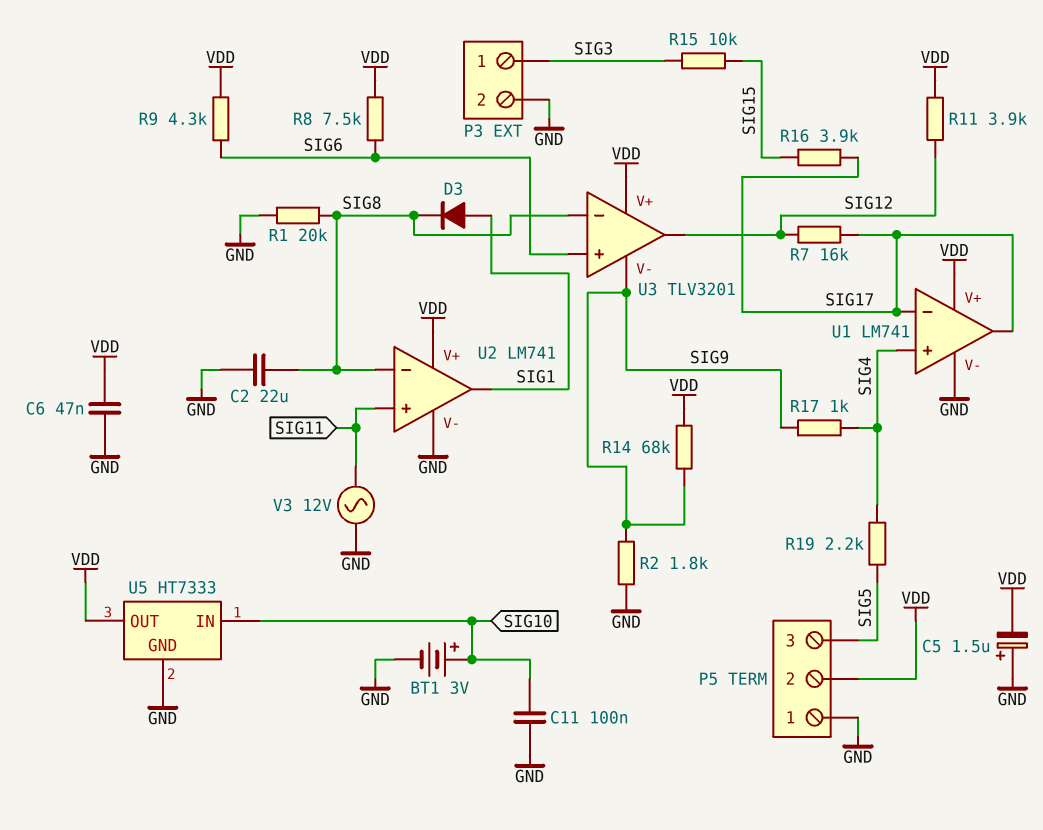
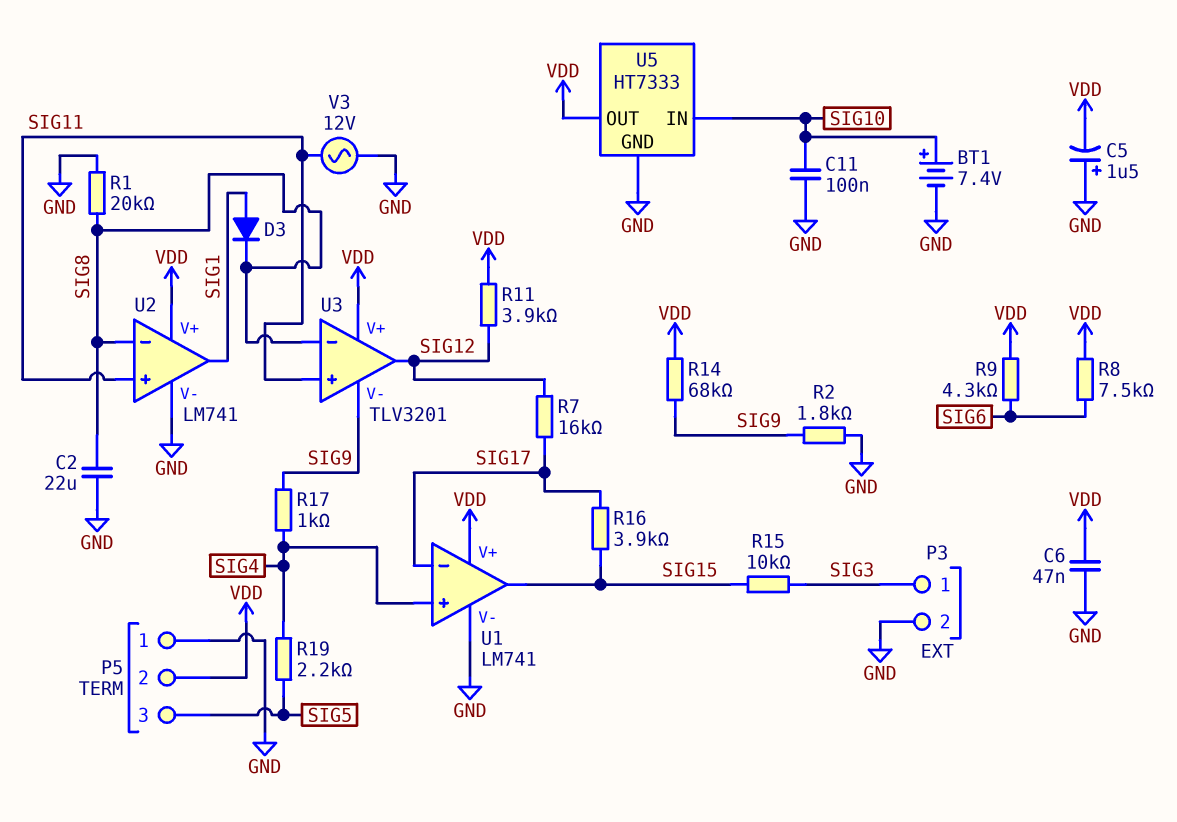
BT1: 3V (plus SIG10, minus GND) -> 7.4V (plus SIG10, minus GND)
U1 pin out: SIG17 -> SIG15
U3 pin in+: SIG6 -> SIG11

